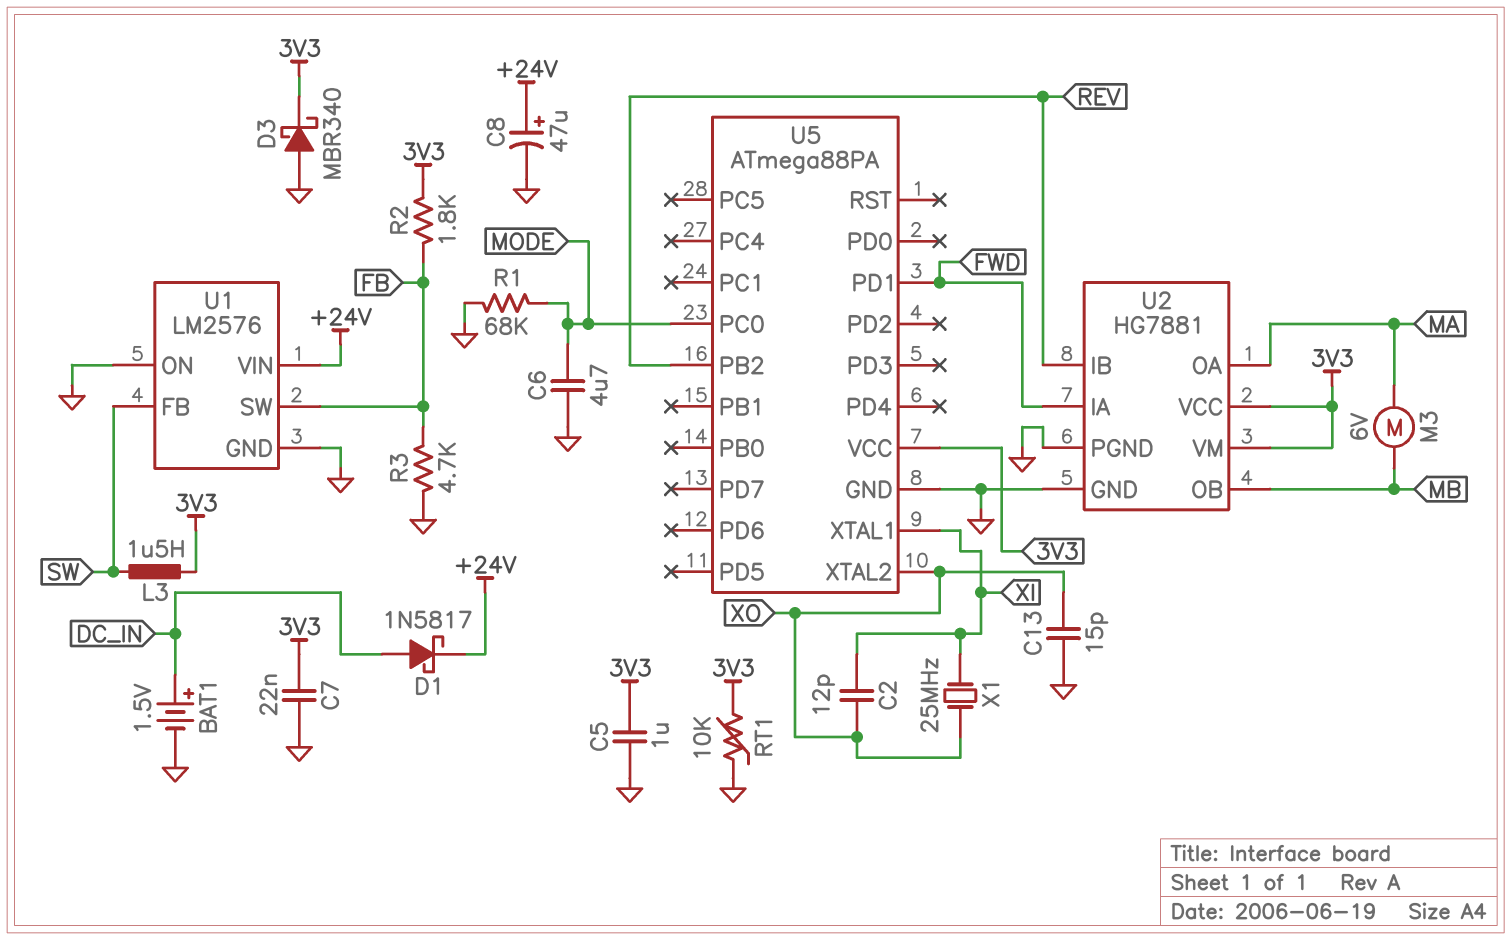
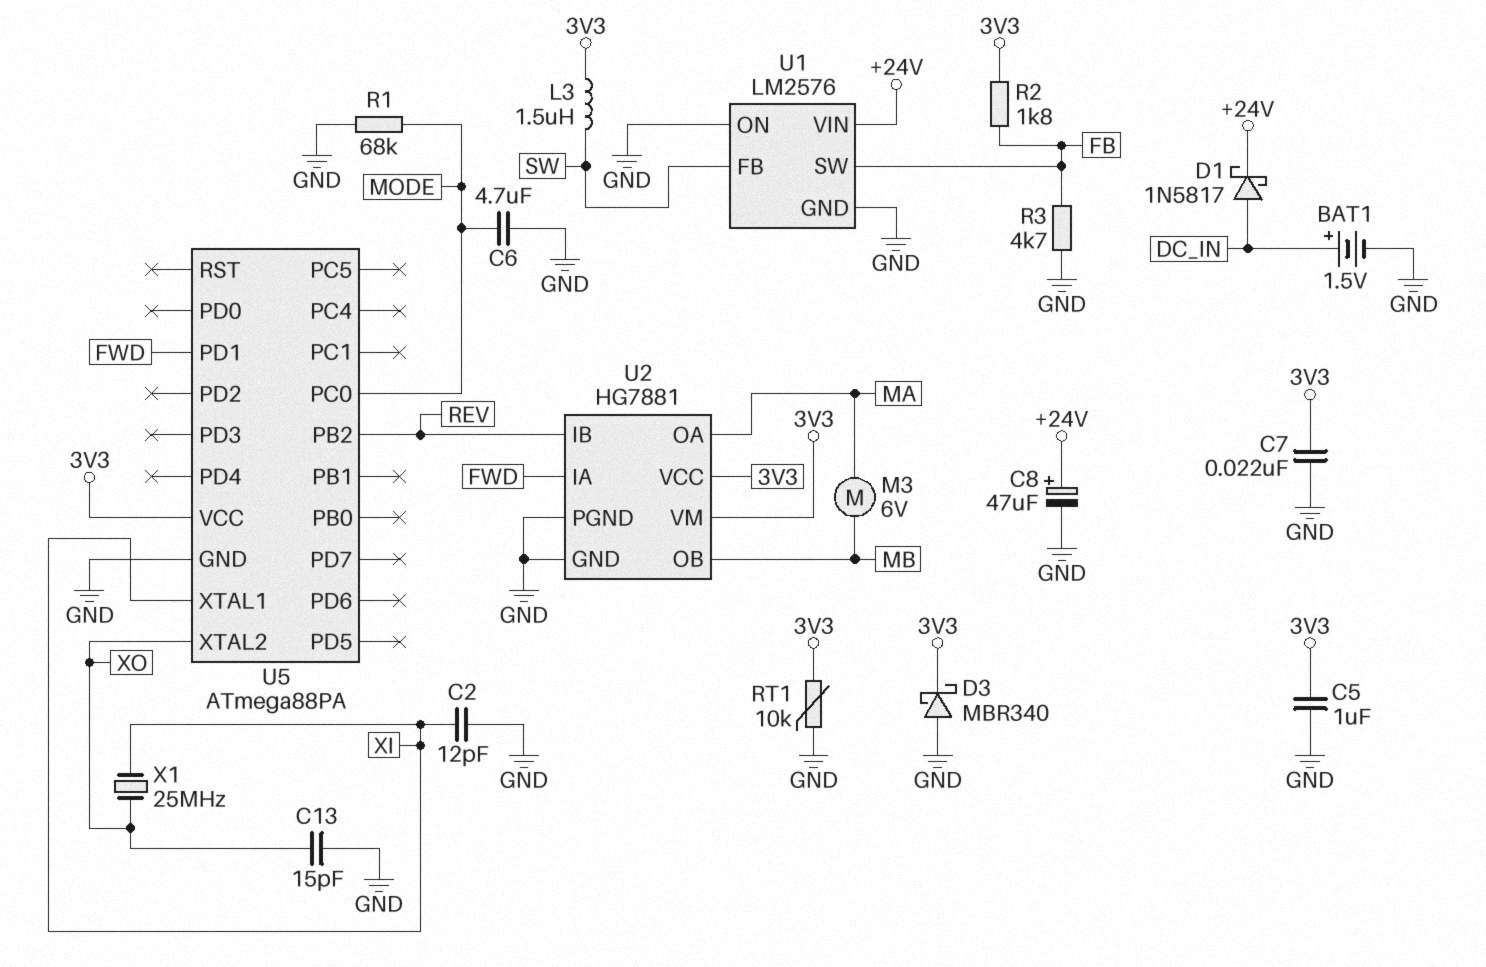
C2: 12pF (XI, XO) -> 12pF (GND, XI)

